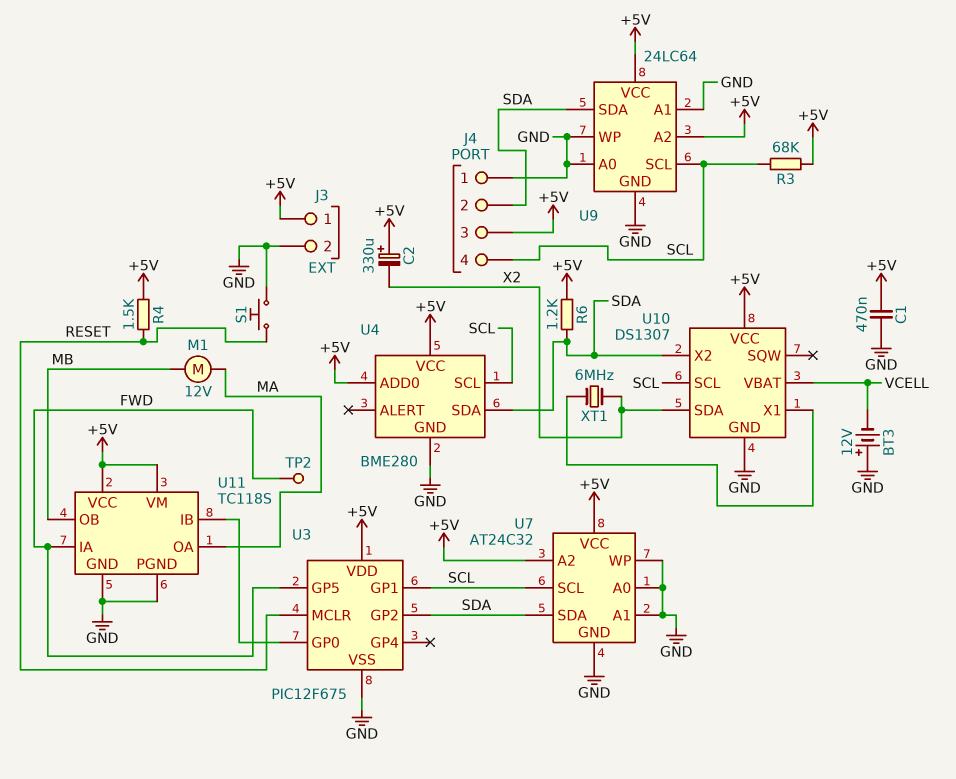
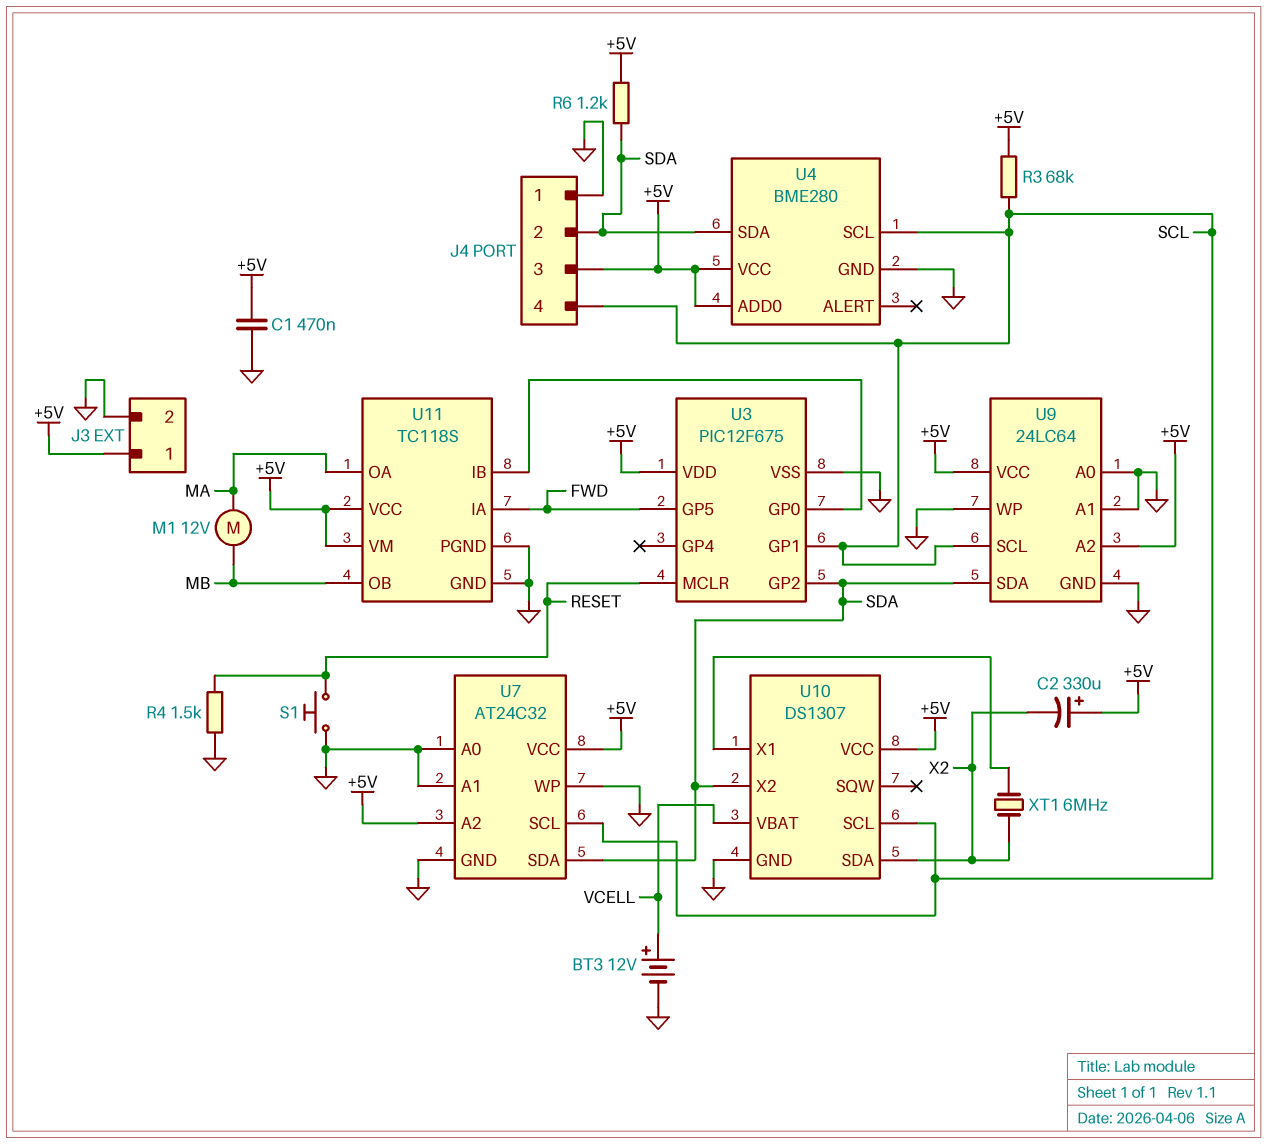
BT3: 12V (plus GND, minus VCELL) -> 12V (plus VCELL, minus GND)
R4: 1.5k (+5V, RESET) -> 1.5k (GND, RESET)
TP2: test point (FWD) -> none

